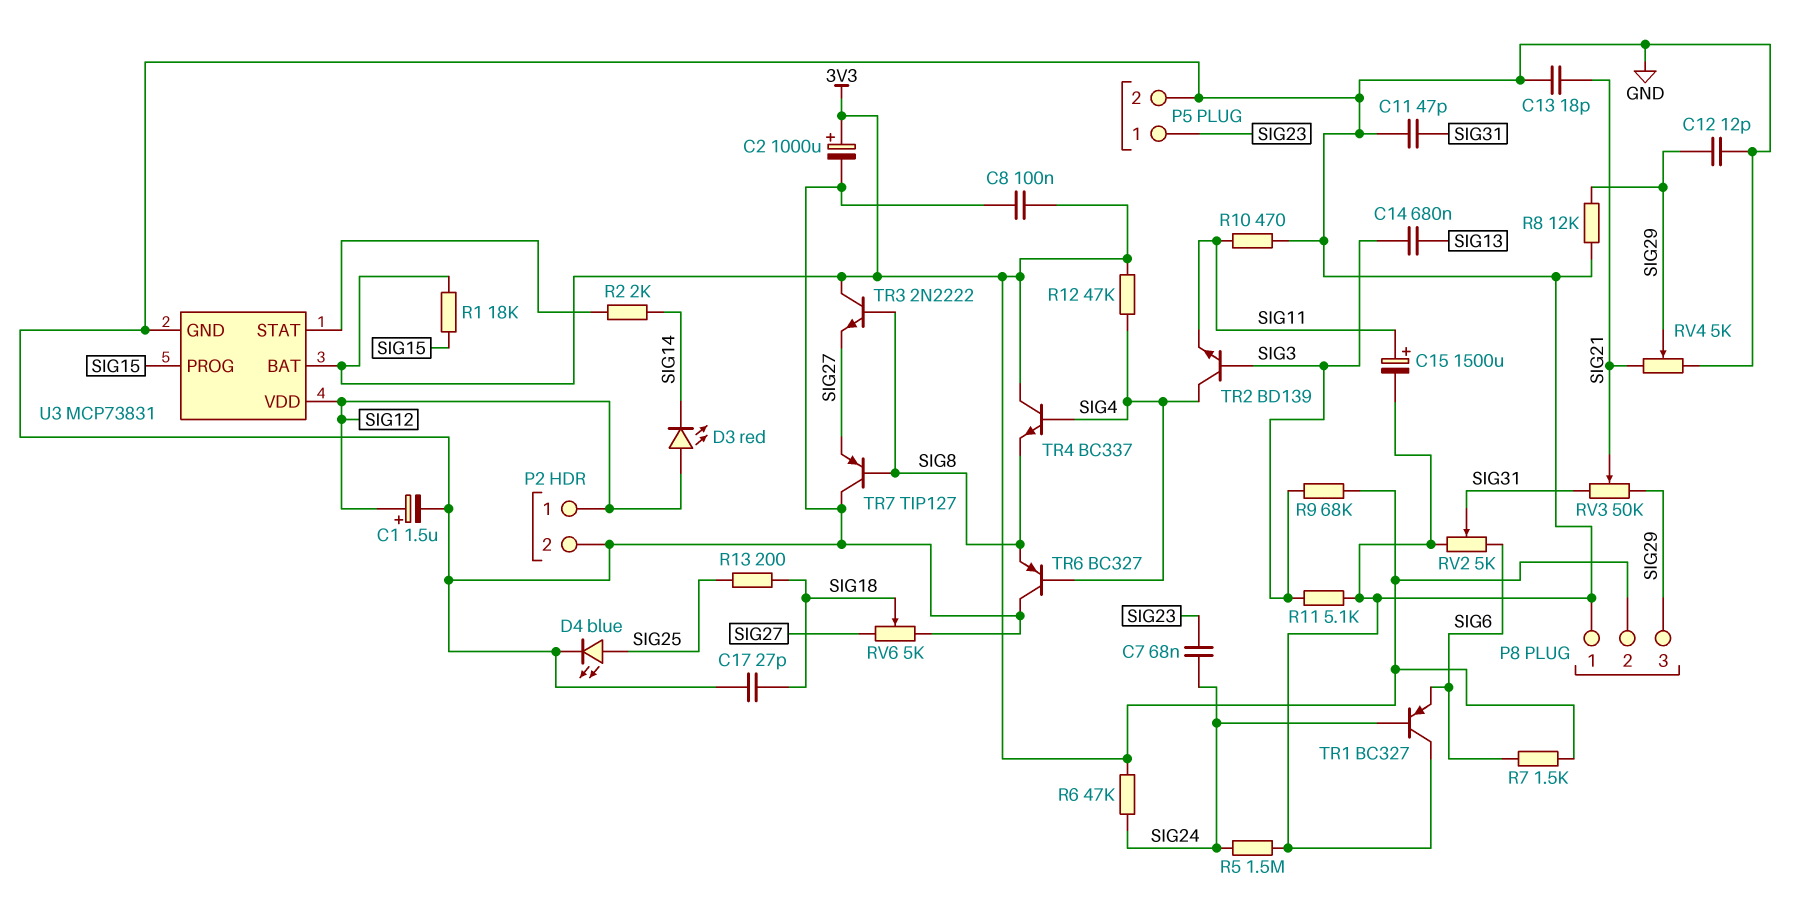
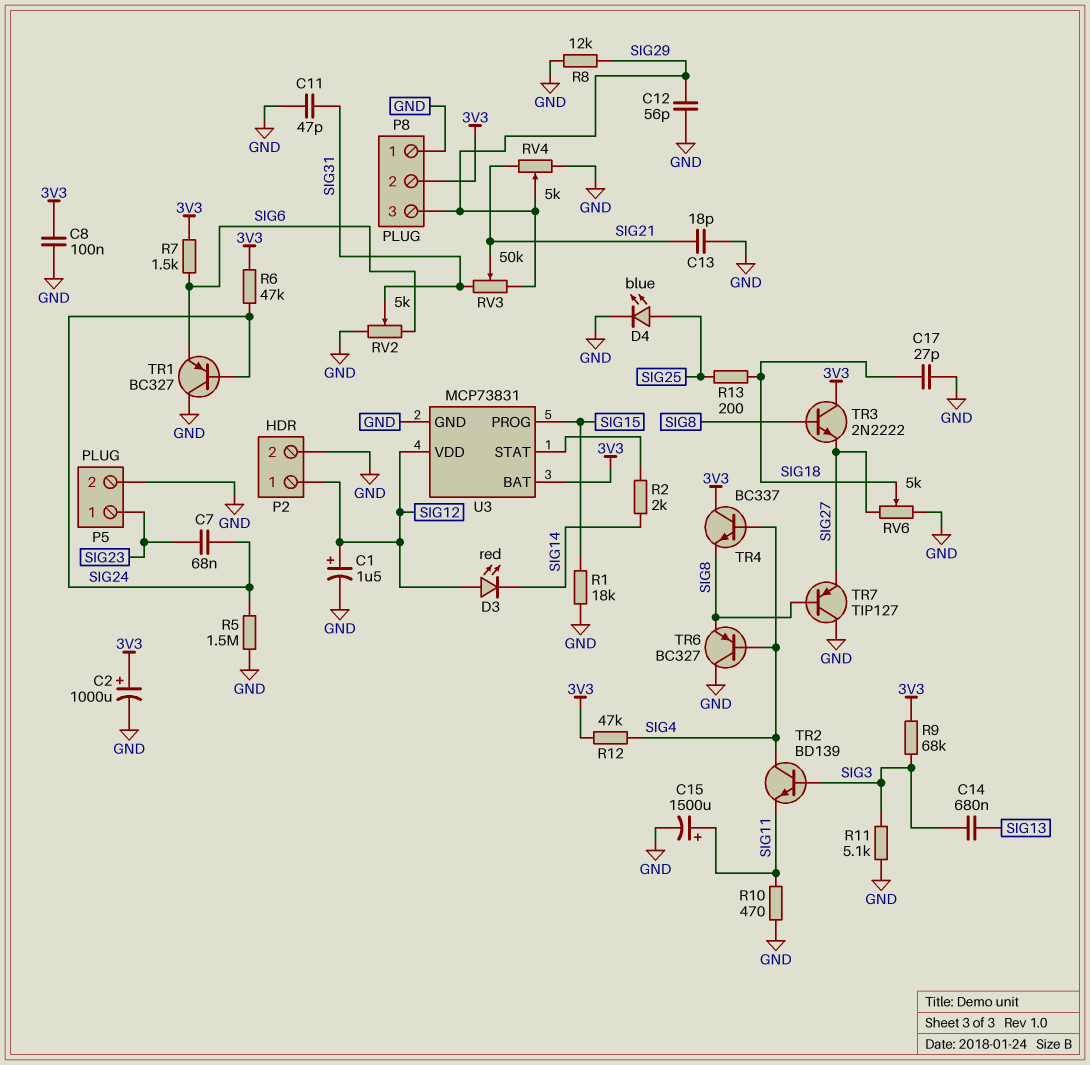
C12: 12pF (GND, SIG29) -> 56pF (GND, SIG29)
R1: 18k (3V3, SIG15) -> 18k (GND, SIG15)

